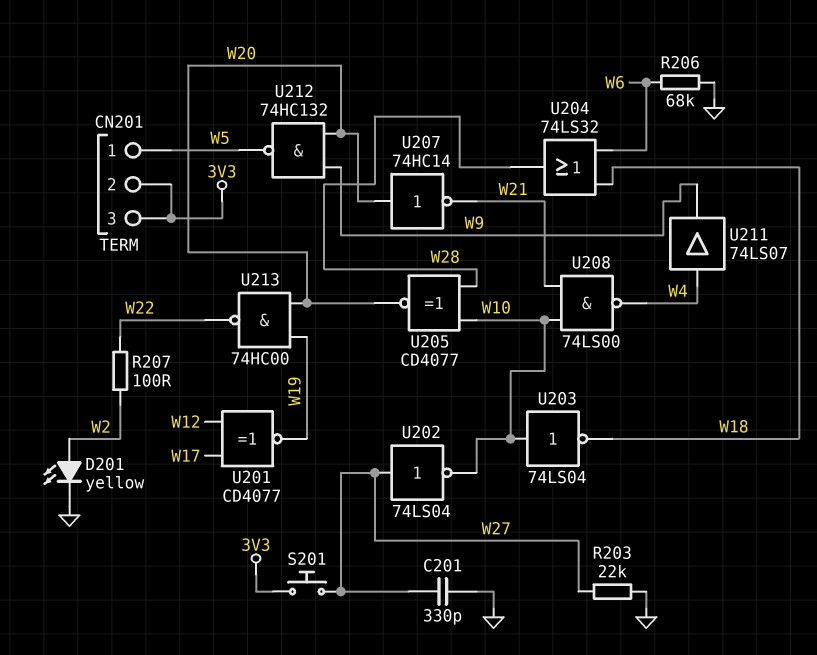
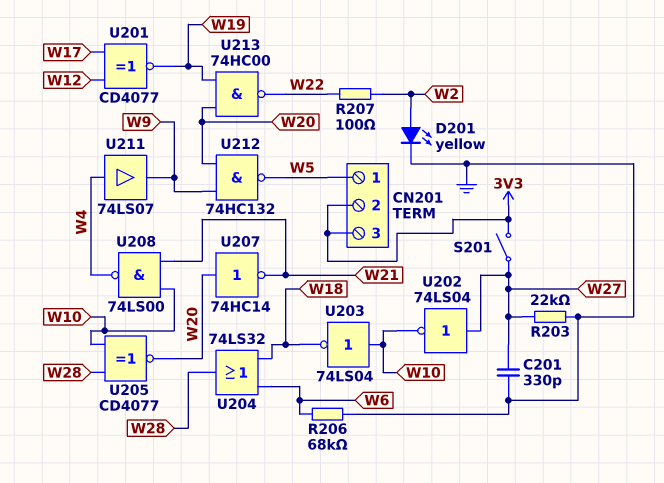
S201: button (3V3, W27) -> switch (3V3, W27)

